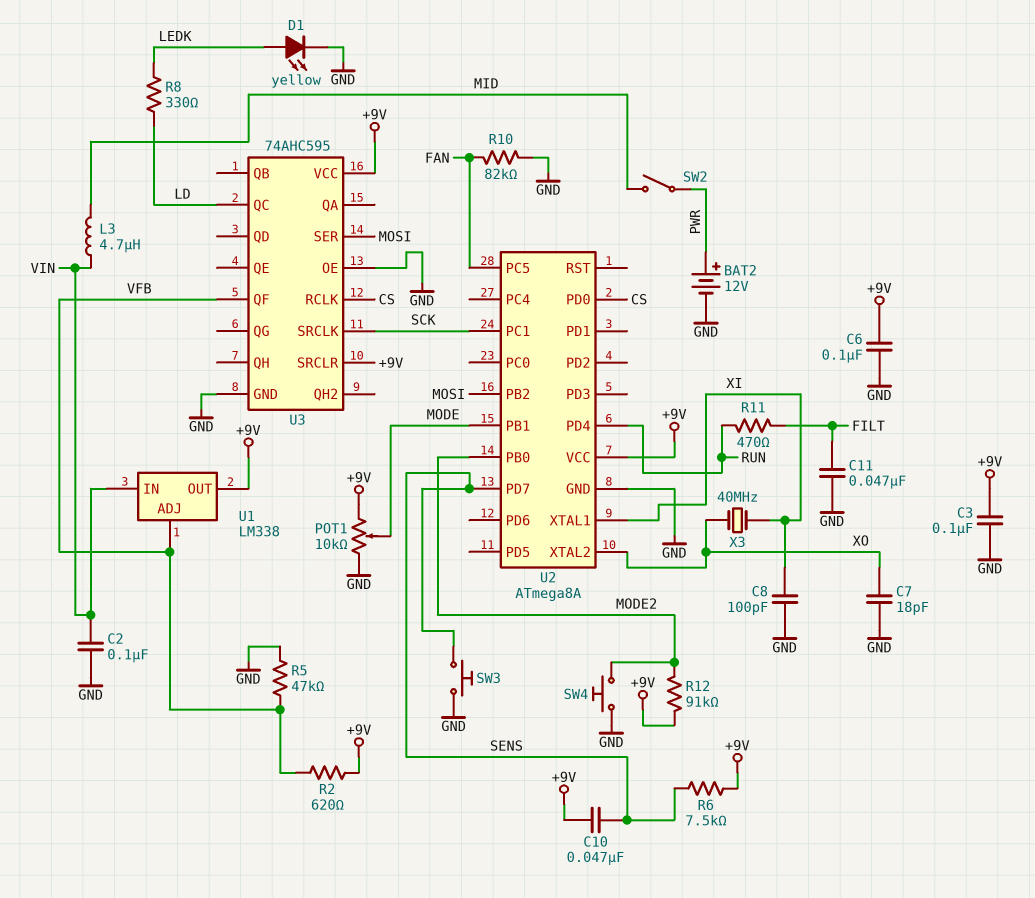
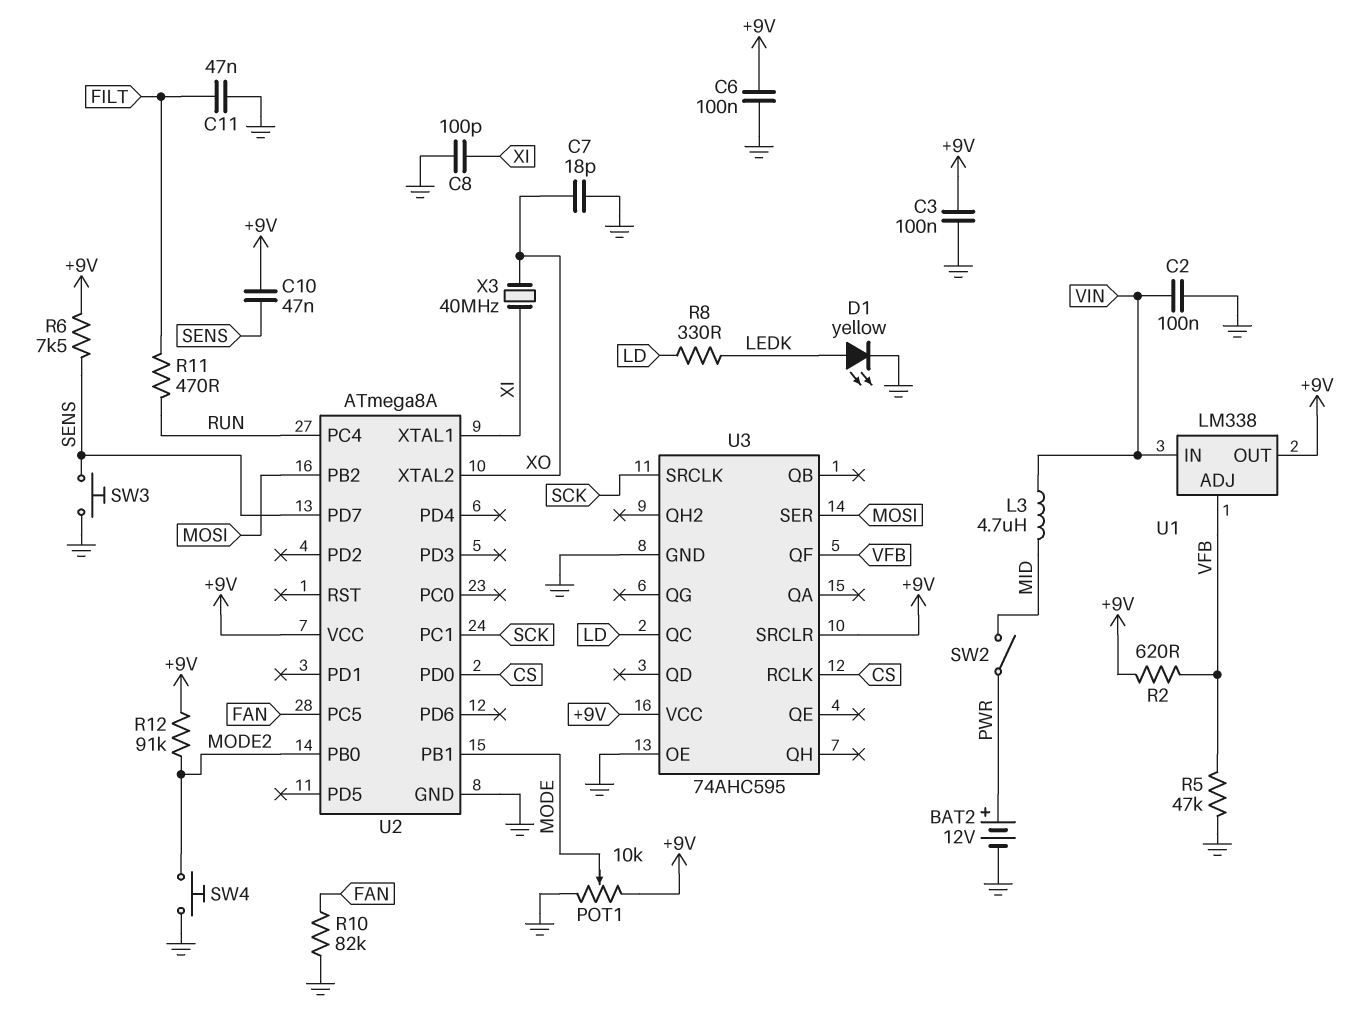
U2 pin PC4: none -> RUN
U2 pin PD4: RUN -> none

